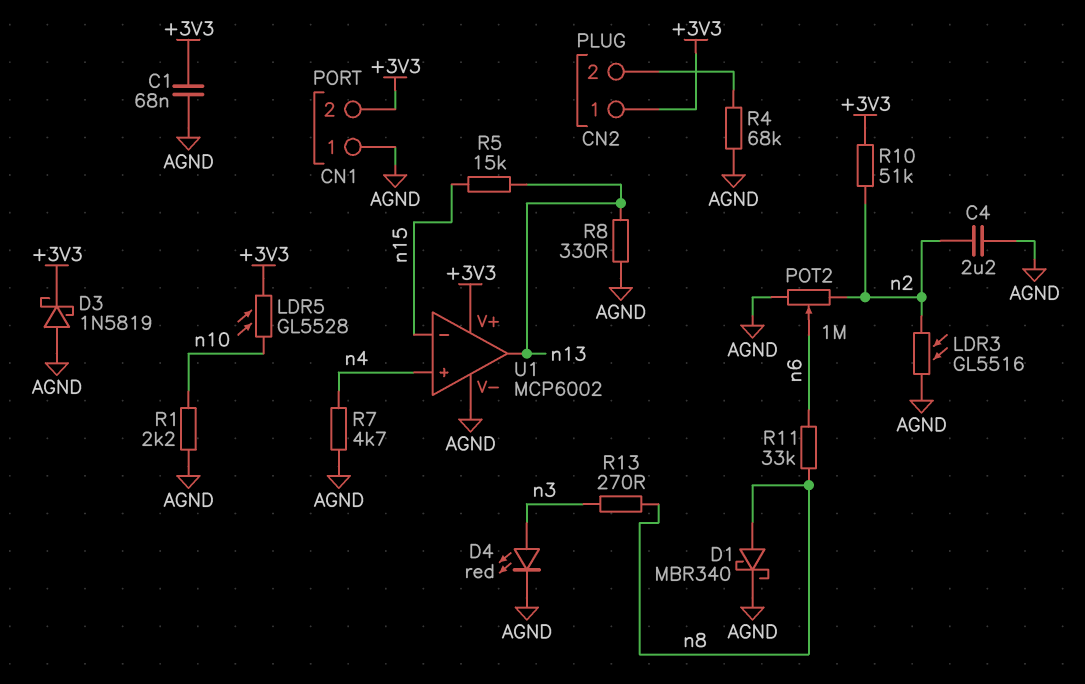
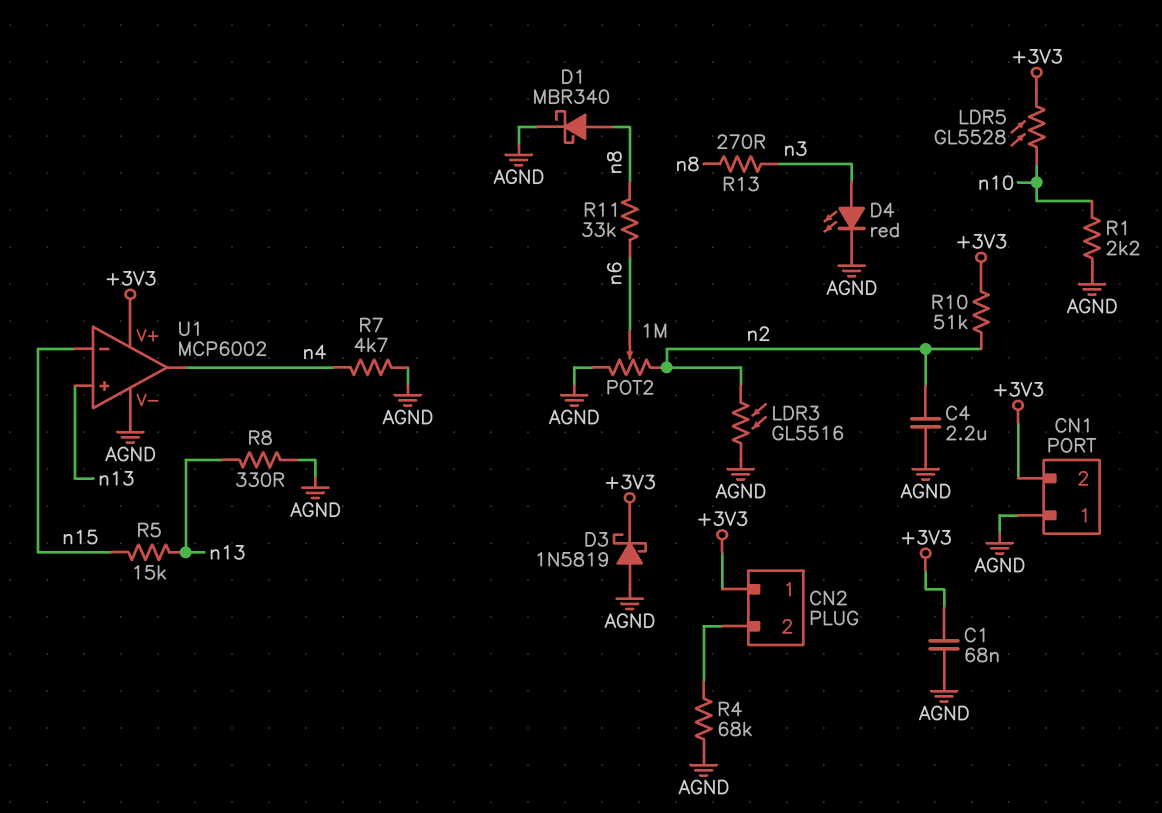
U1 pin in+: n4 -> n13
U1 pin out: n13 -> n4

